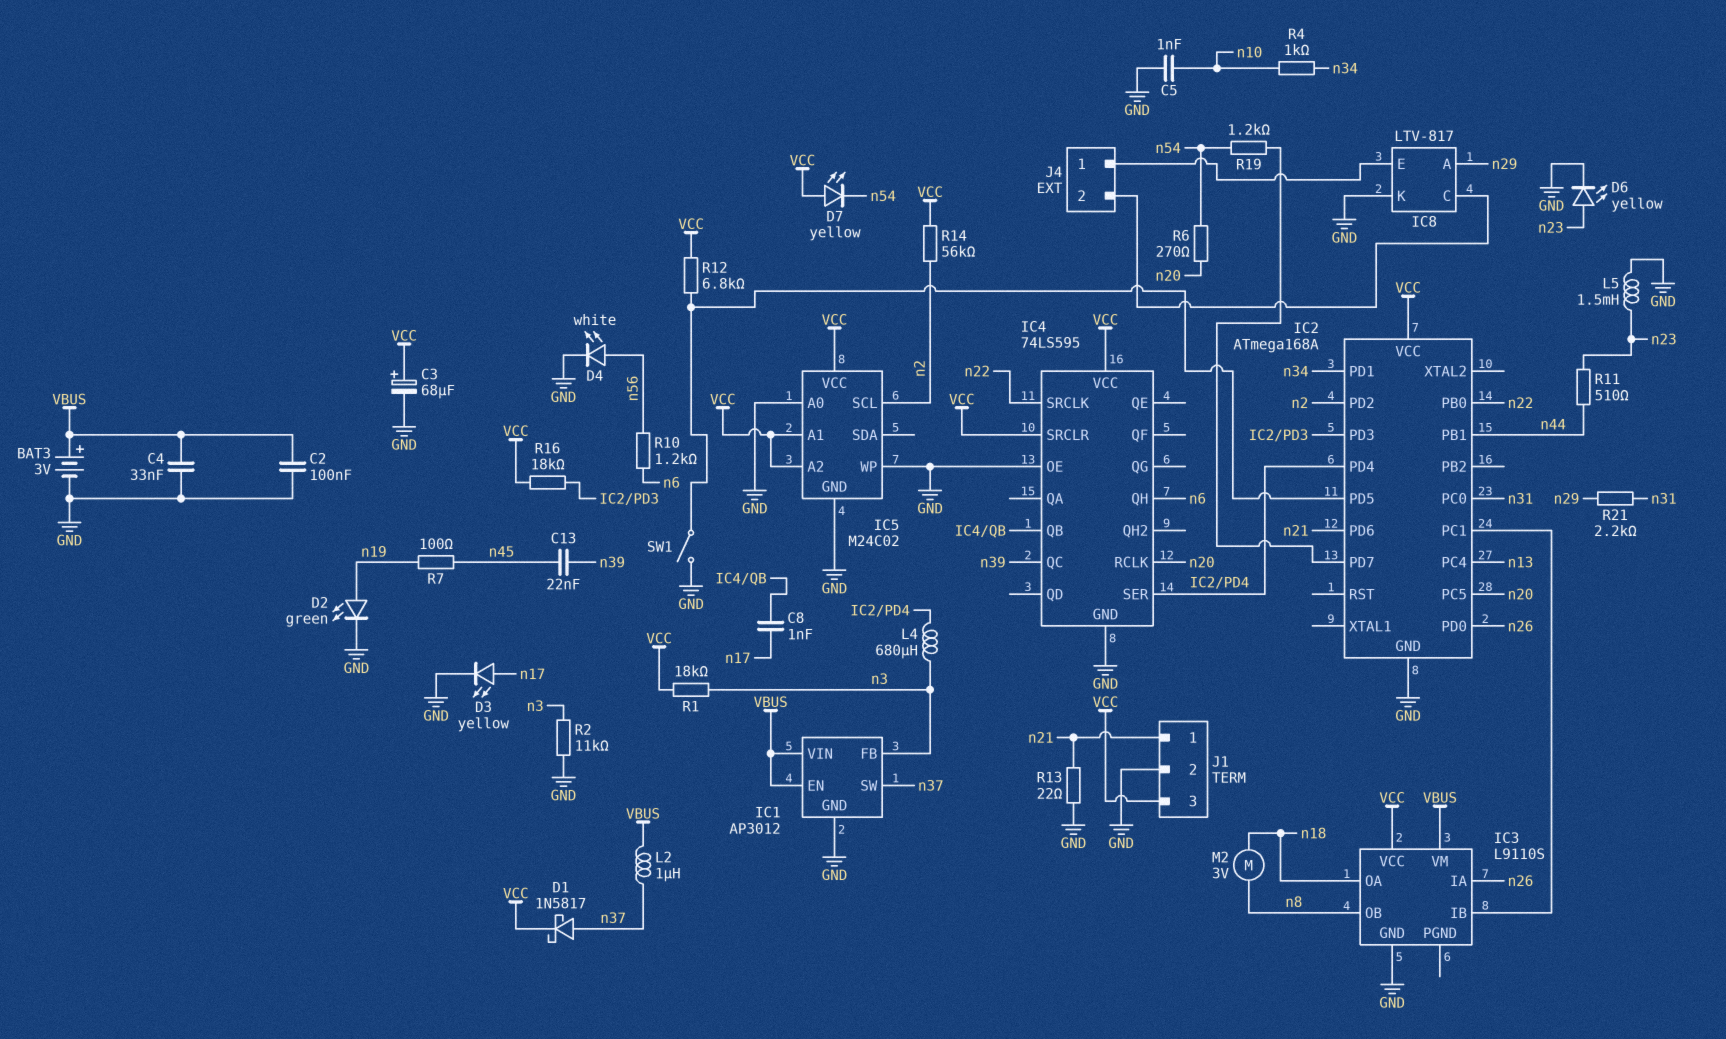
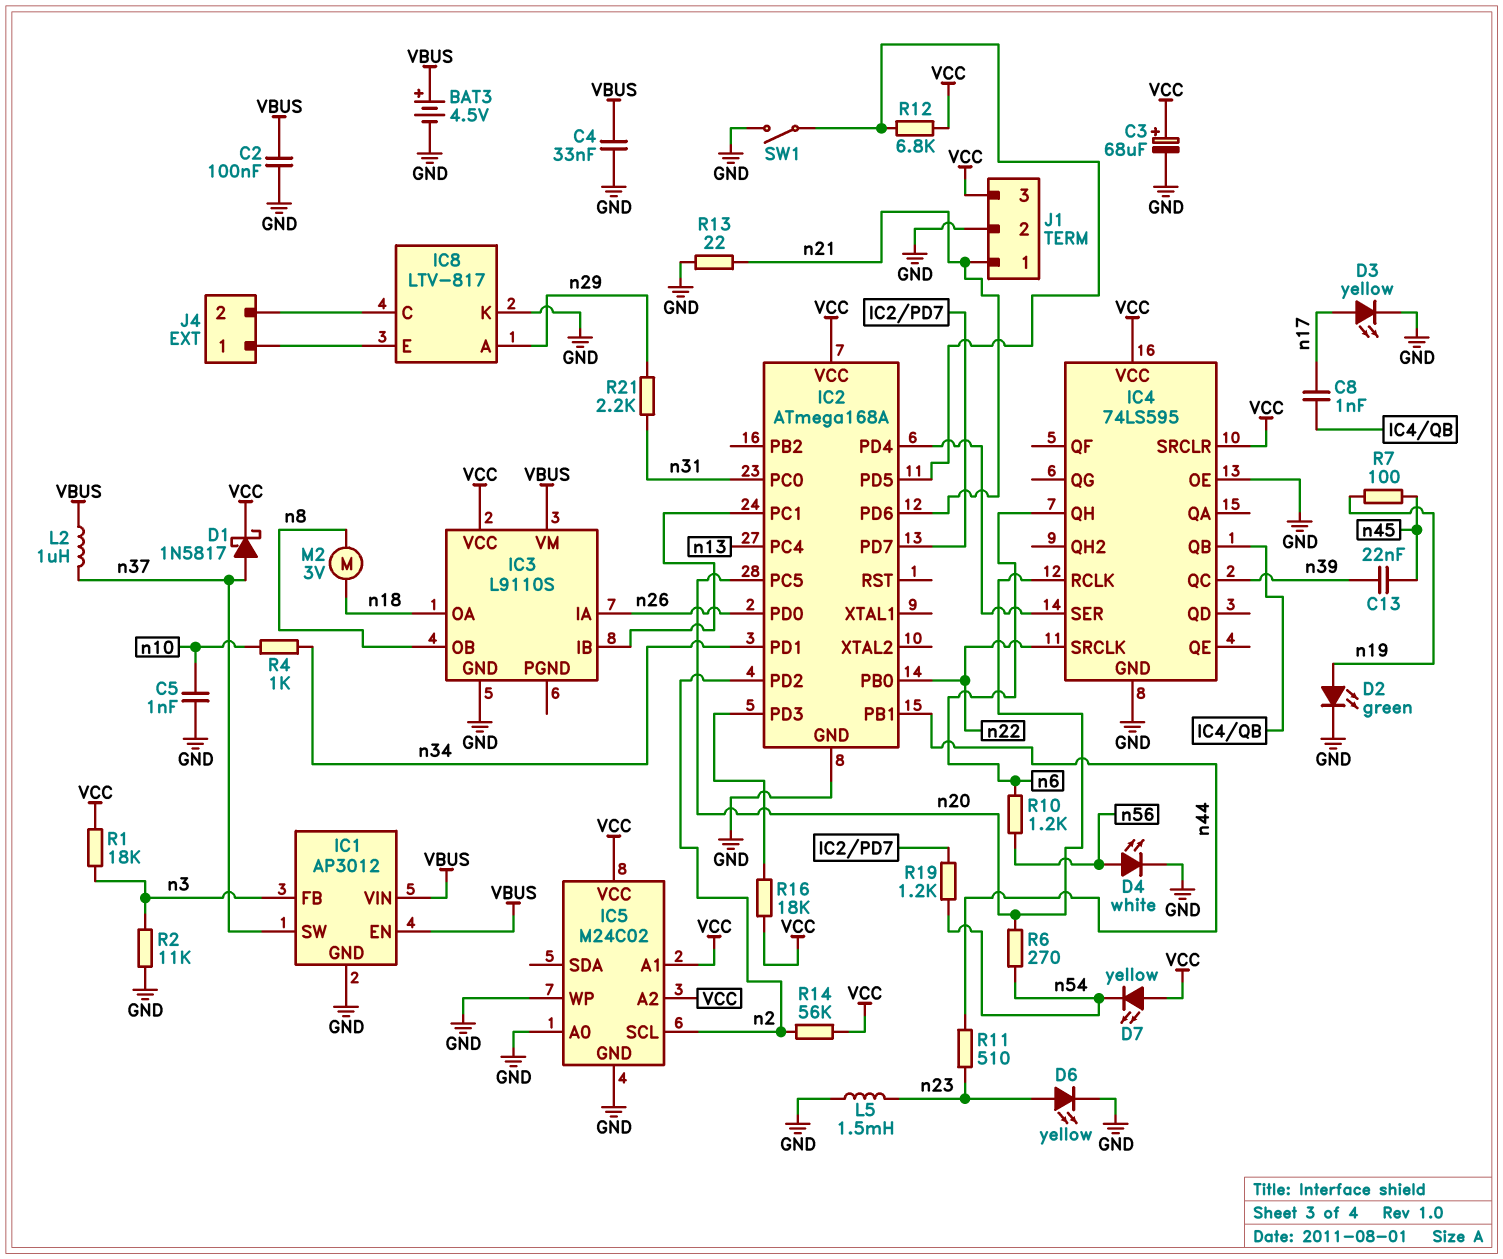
BAT3: 3V (plus VBUS, minus GND) -> 4.5V (plus VBUS, minus GND)
L4: 680uH (IC2/PD4, n3) -> none

